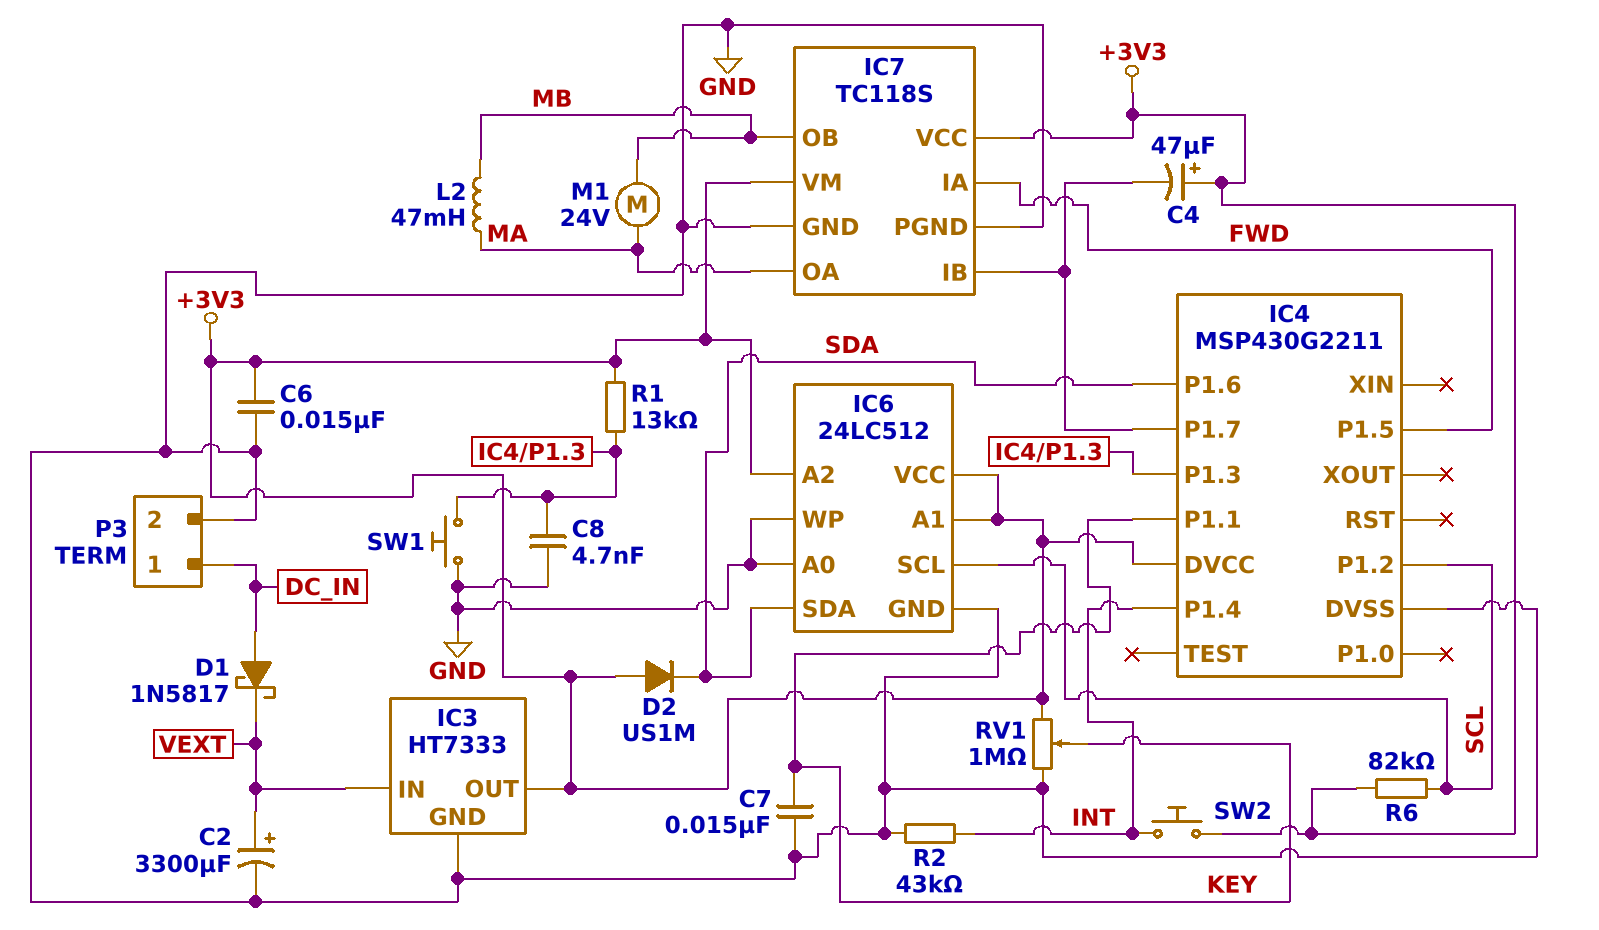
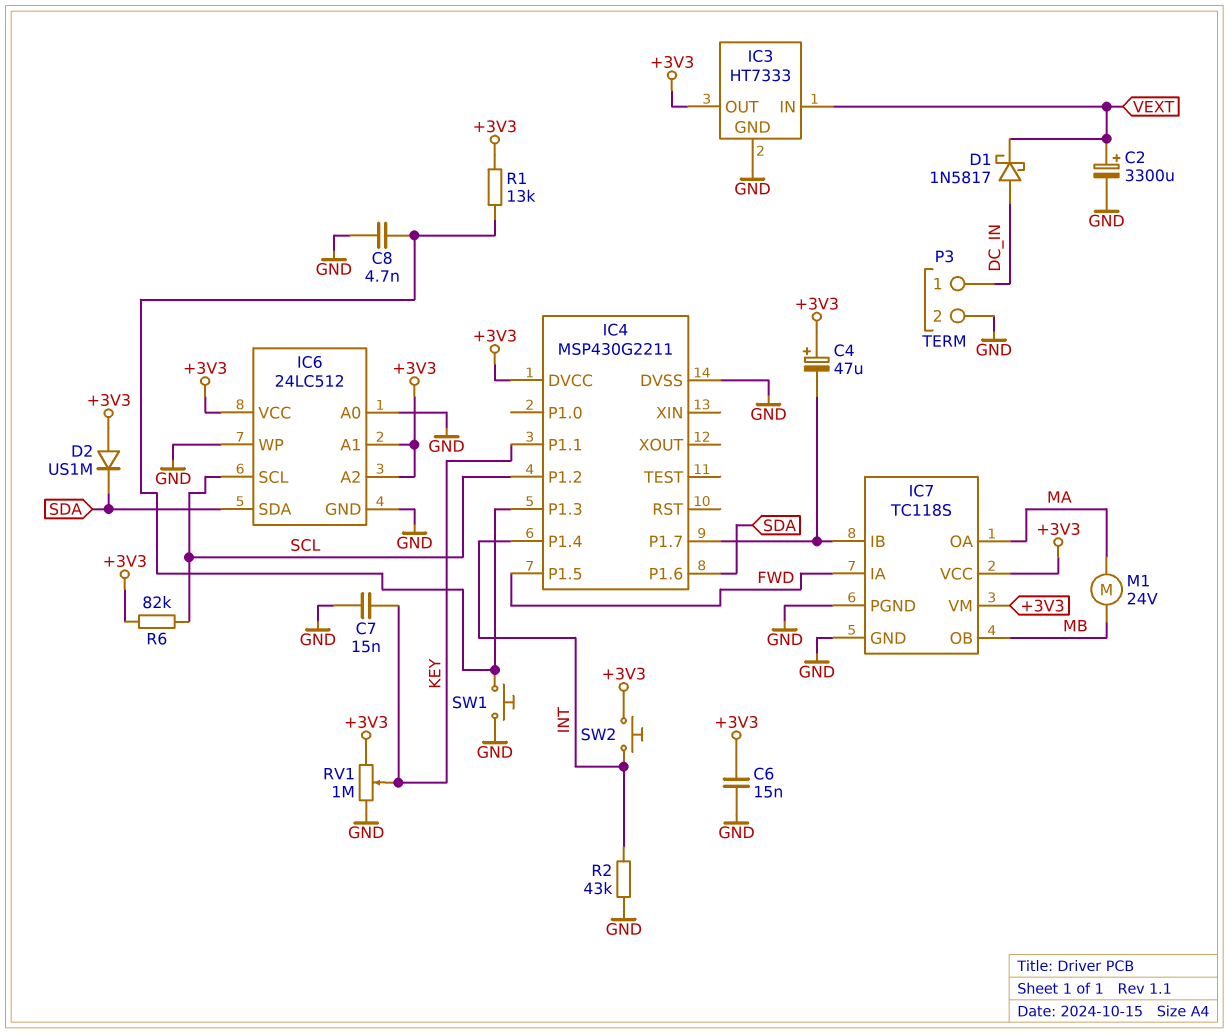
L2: 47mH (MA, MB) -> none

